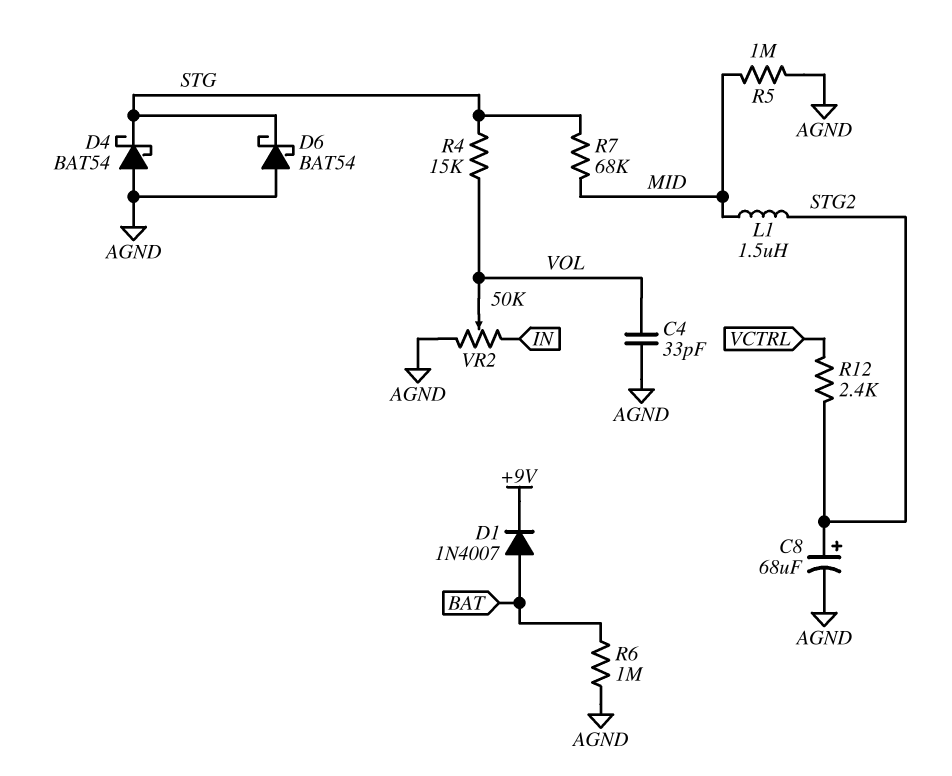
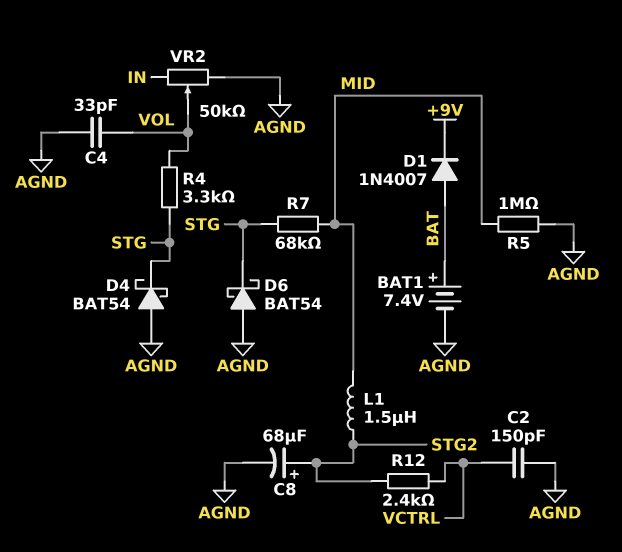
BAT1: none -> 7.4V (plus BAT, minus AGND)
C2: none -> 150pF (AGND, VCTRL)
R4: 15k (STG, VOL) -> 3.3k (STG, VOL)
R6: 1M (AGND, BAT) -> none

